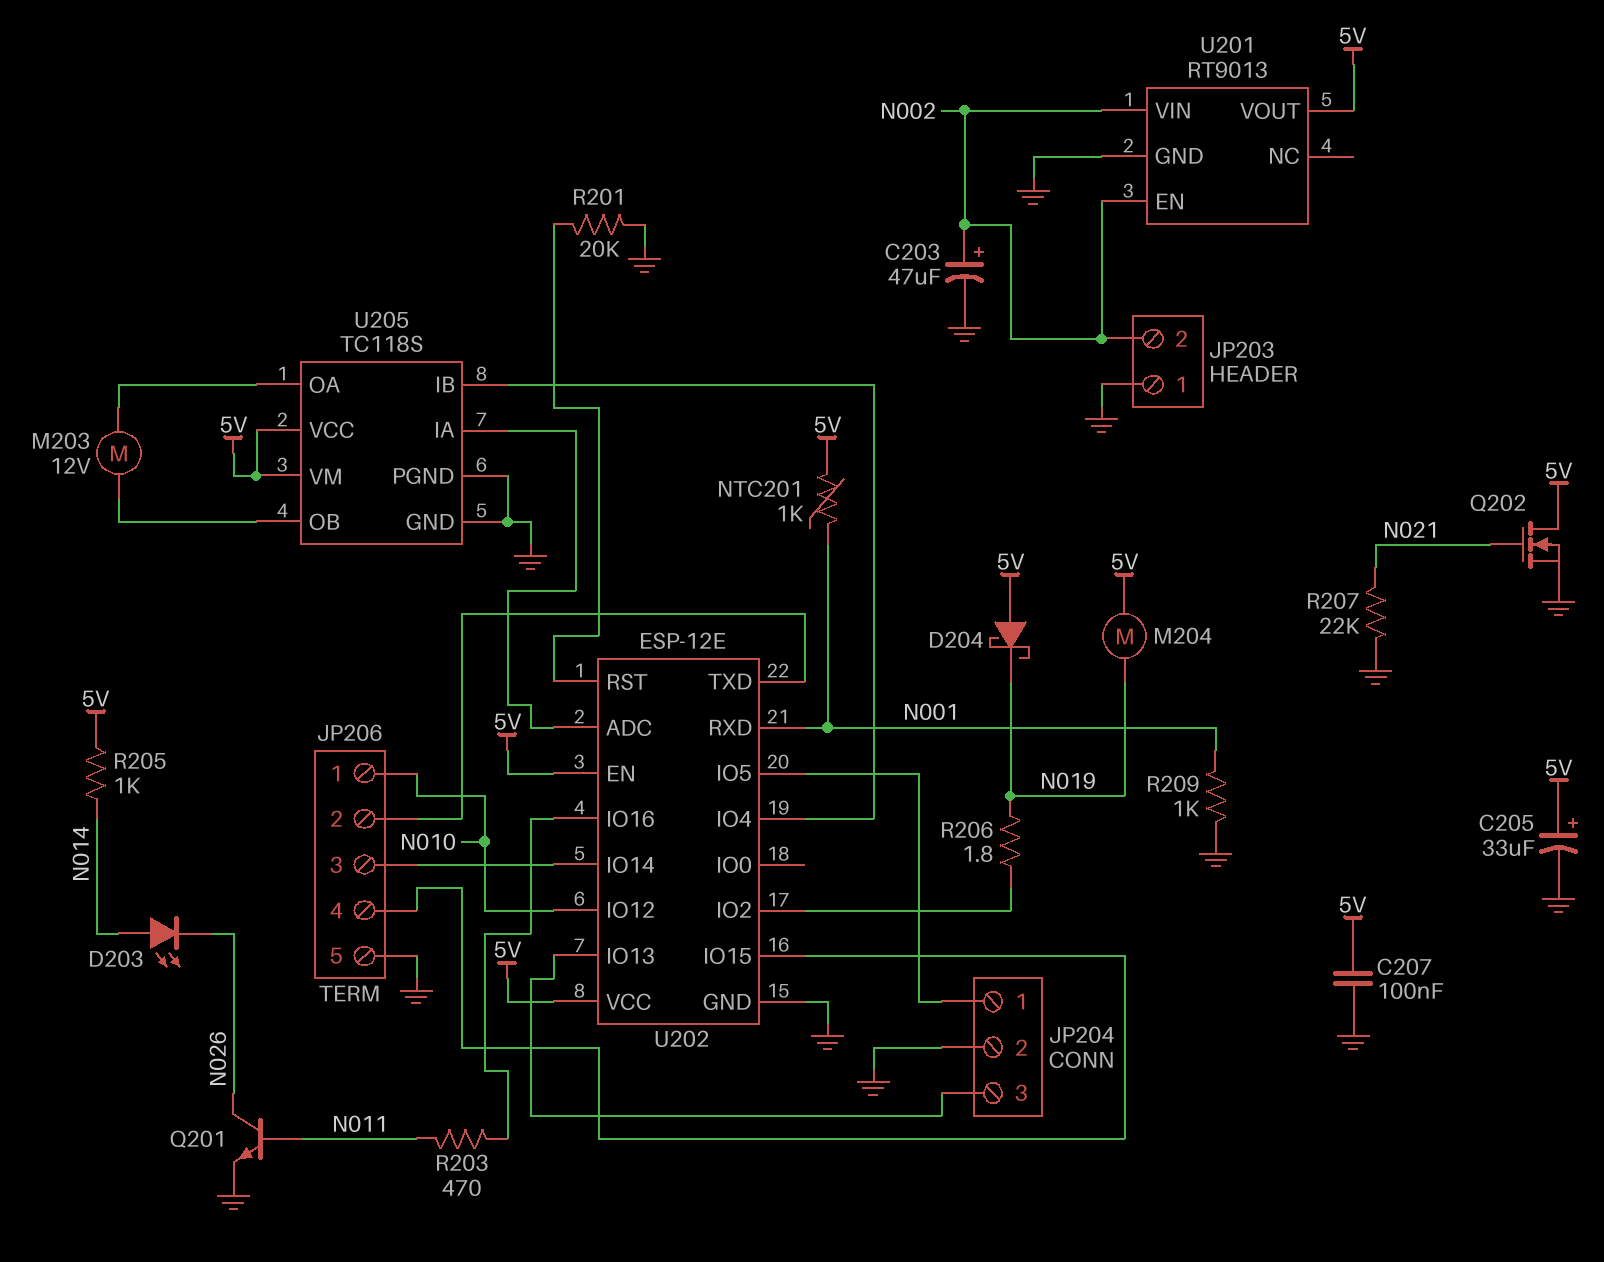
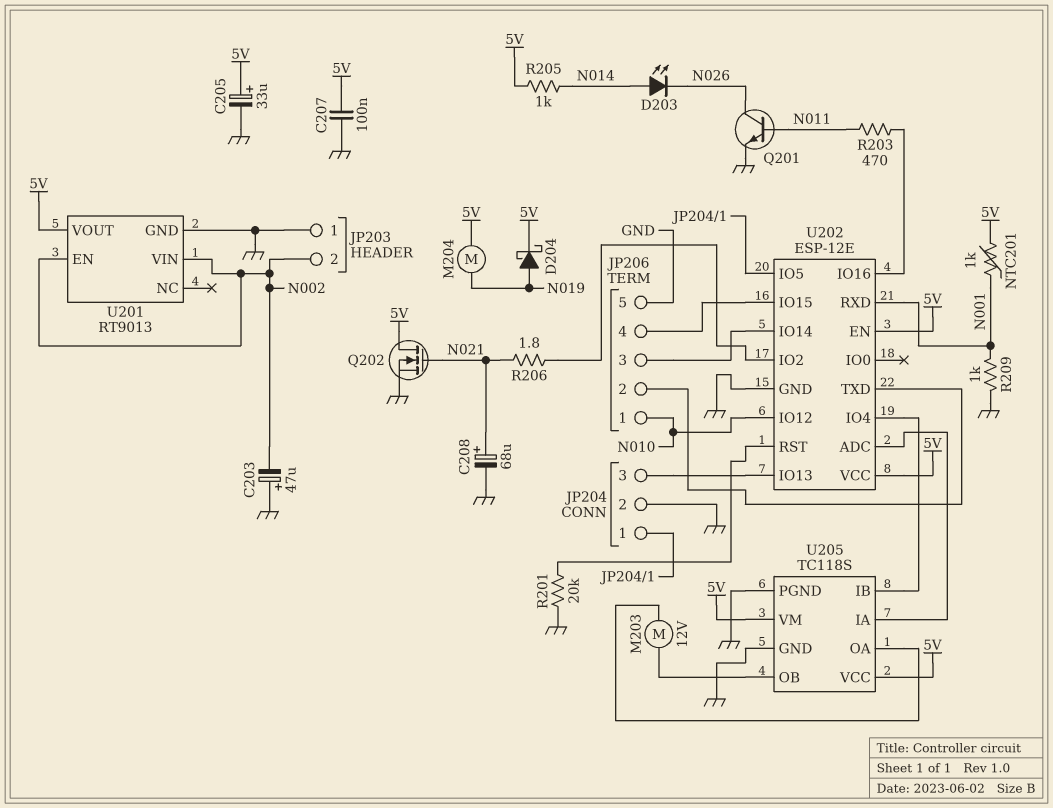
C203: 47uF (plus N002, minus GND) -> 47uF (plus GND, minus N002)
C208: none -> 68uF (plus N021, minus GND)
D204: schottky (A 5V, K N019) -> schottky (A N019, K 5V)
R206: 1.8 (N019, U202/IO2) -> 1.8 (N021, U202/IO2)
R207: 22k (GND, N021) -> none

